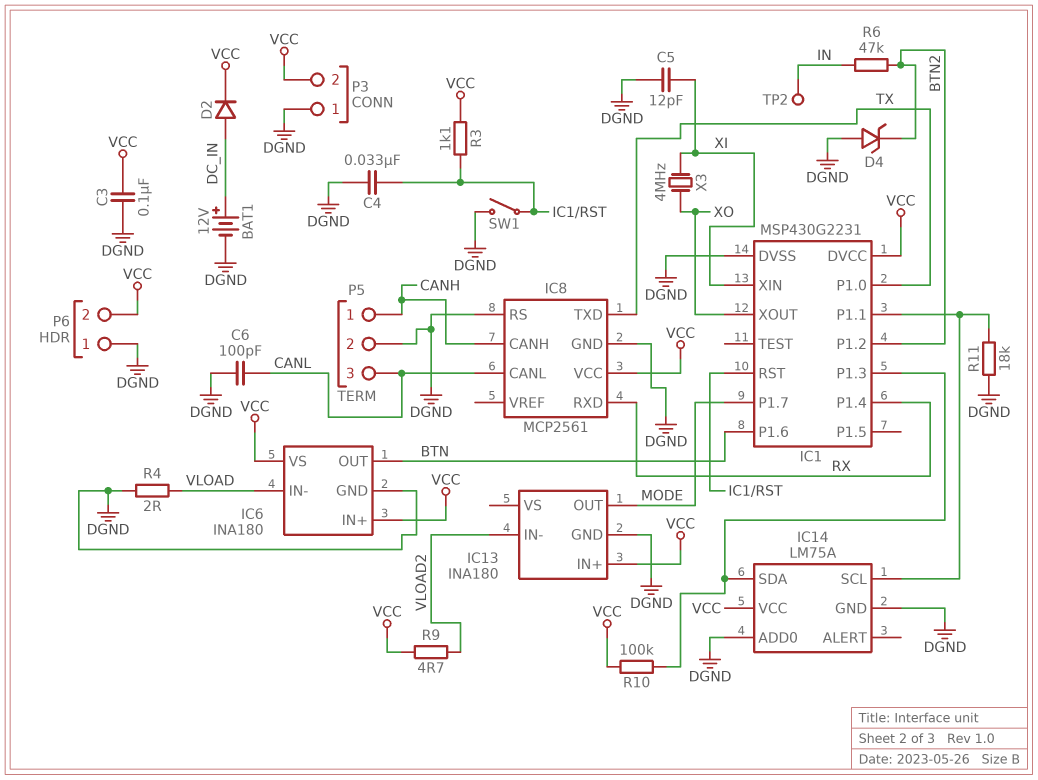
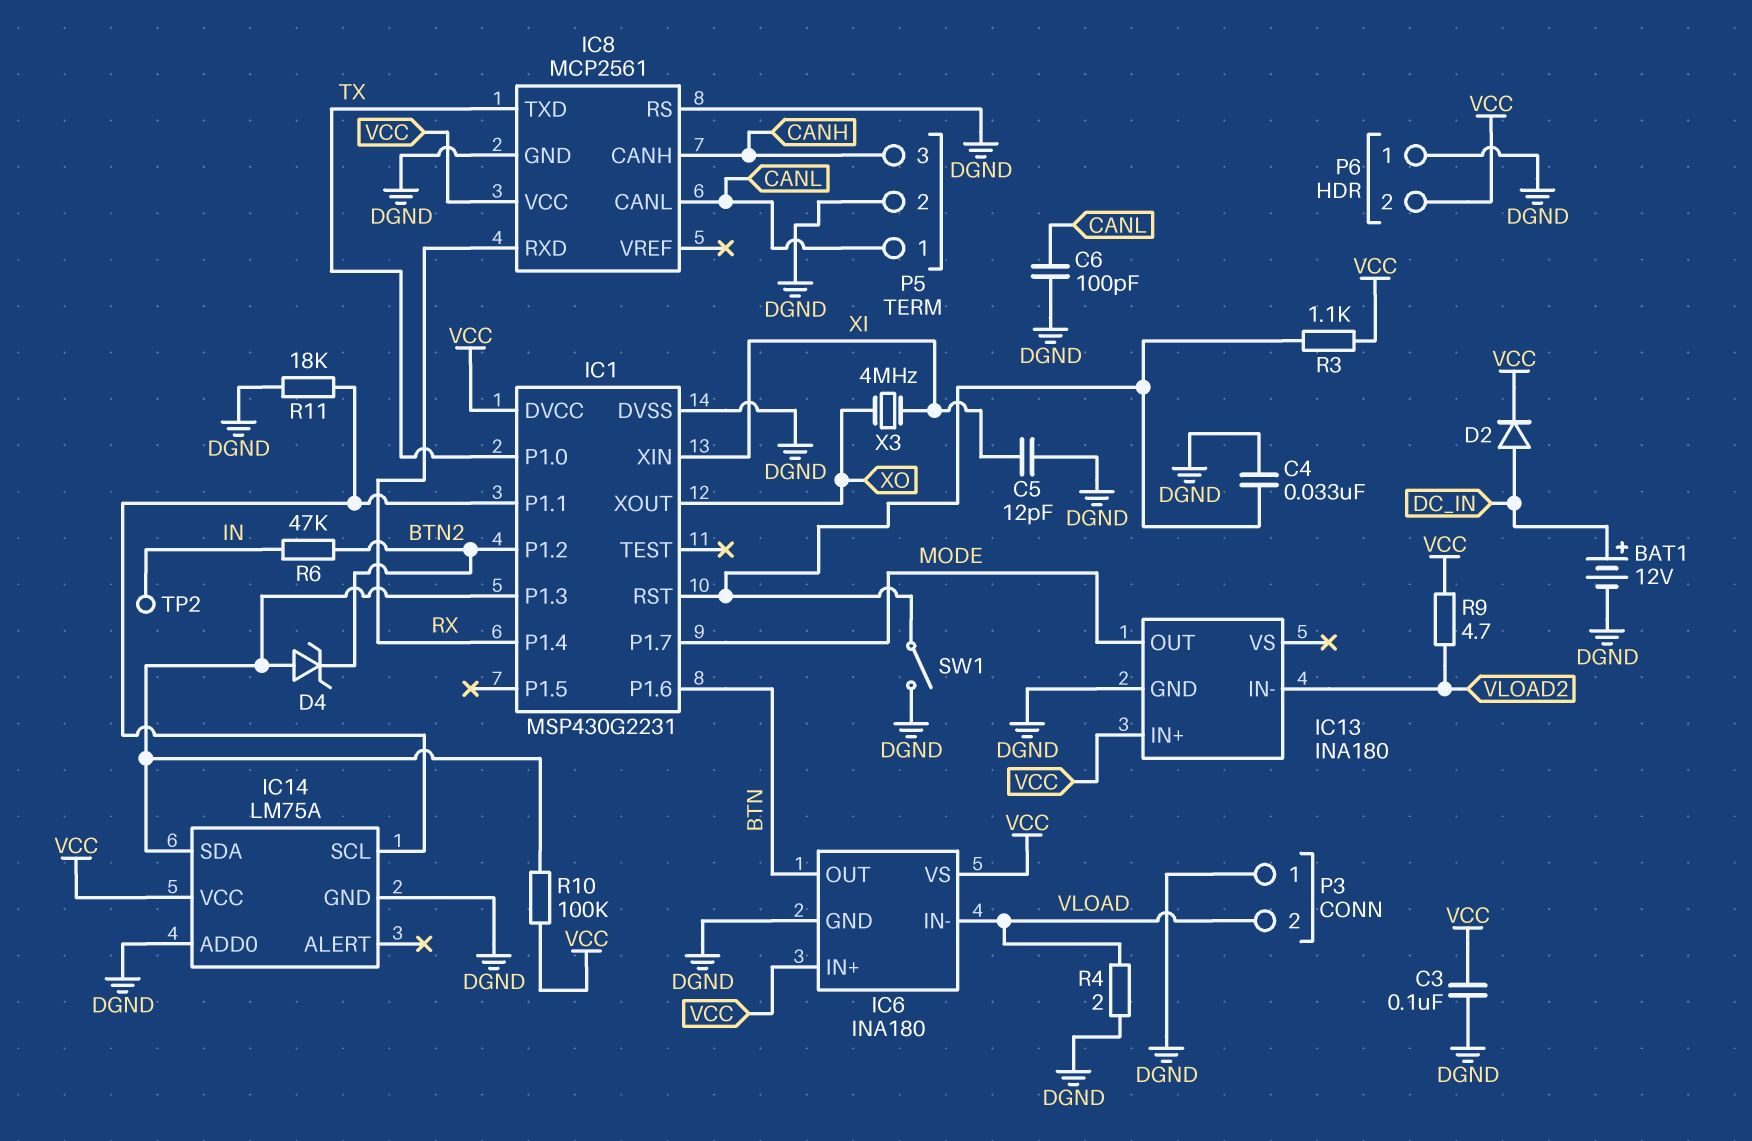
D4: zener (A DGND, K BTN2) -> zener (A IC1/P1.3, K BTN2)
P3 pin 2: VCC -> VLOAD
P5 pin 1: CANH -> CANL
P5 pin 3: CANL -> CANH

